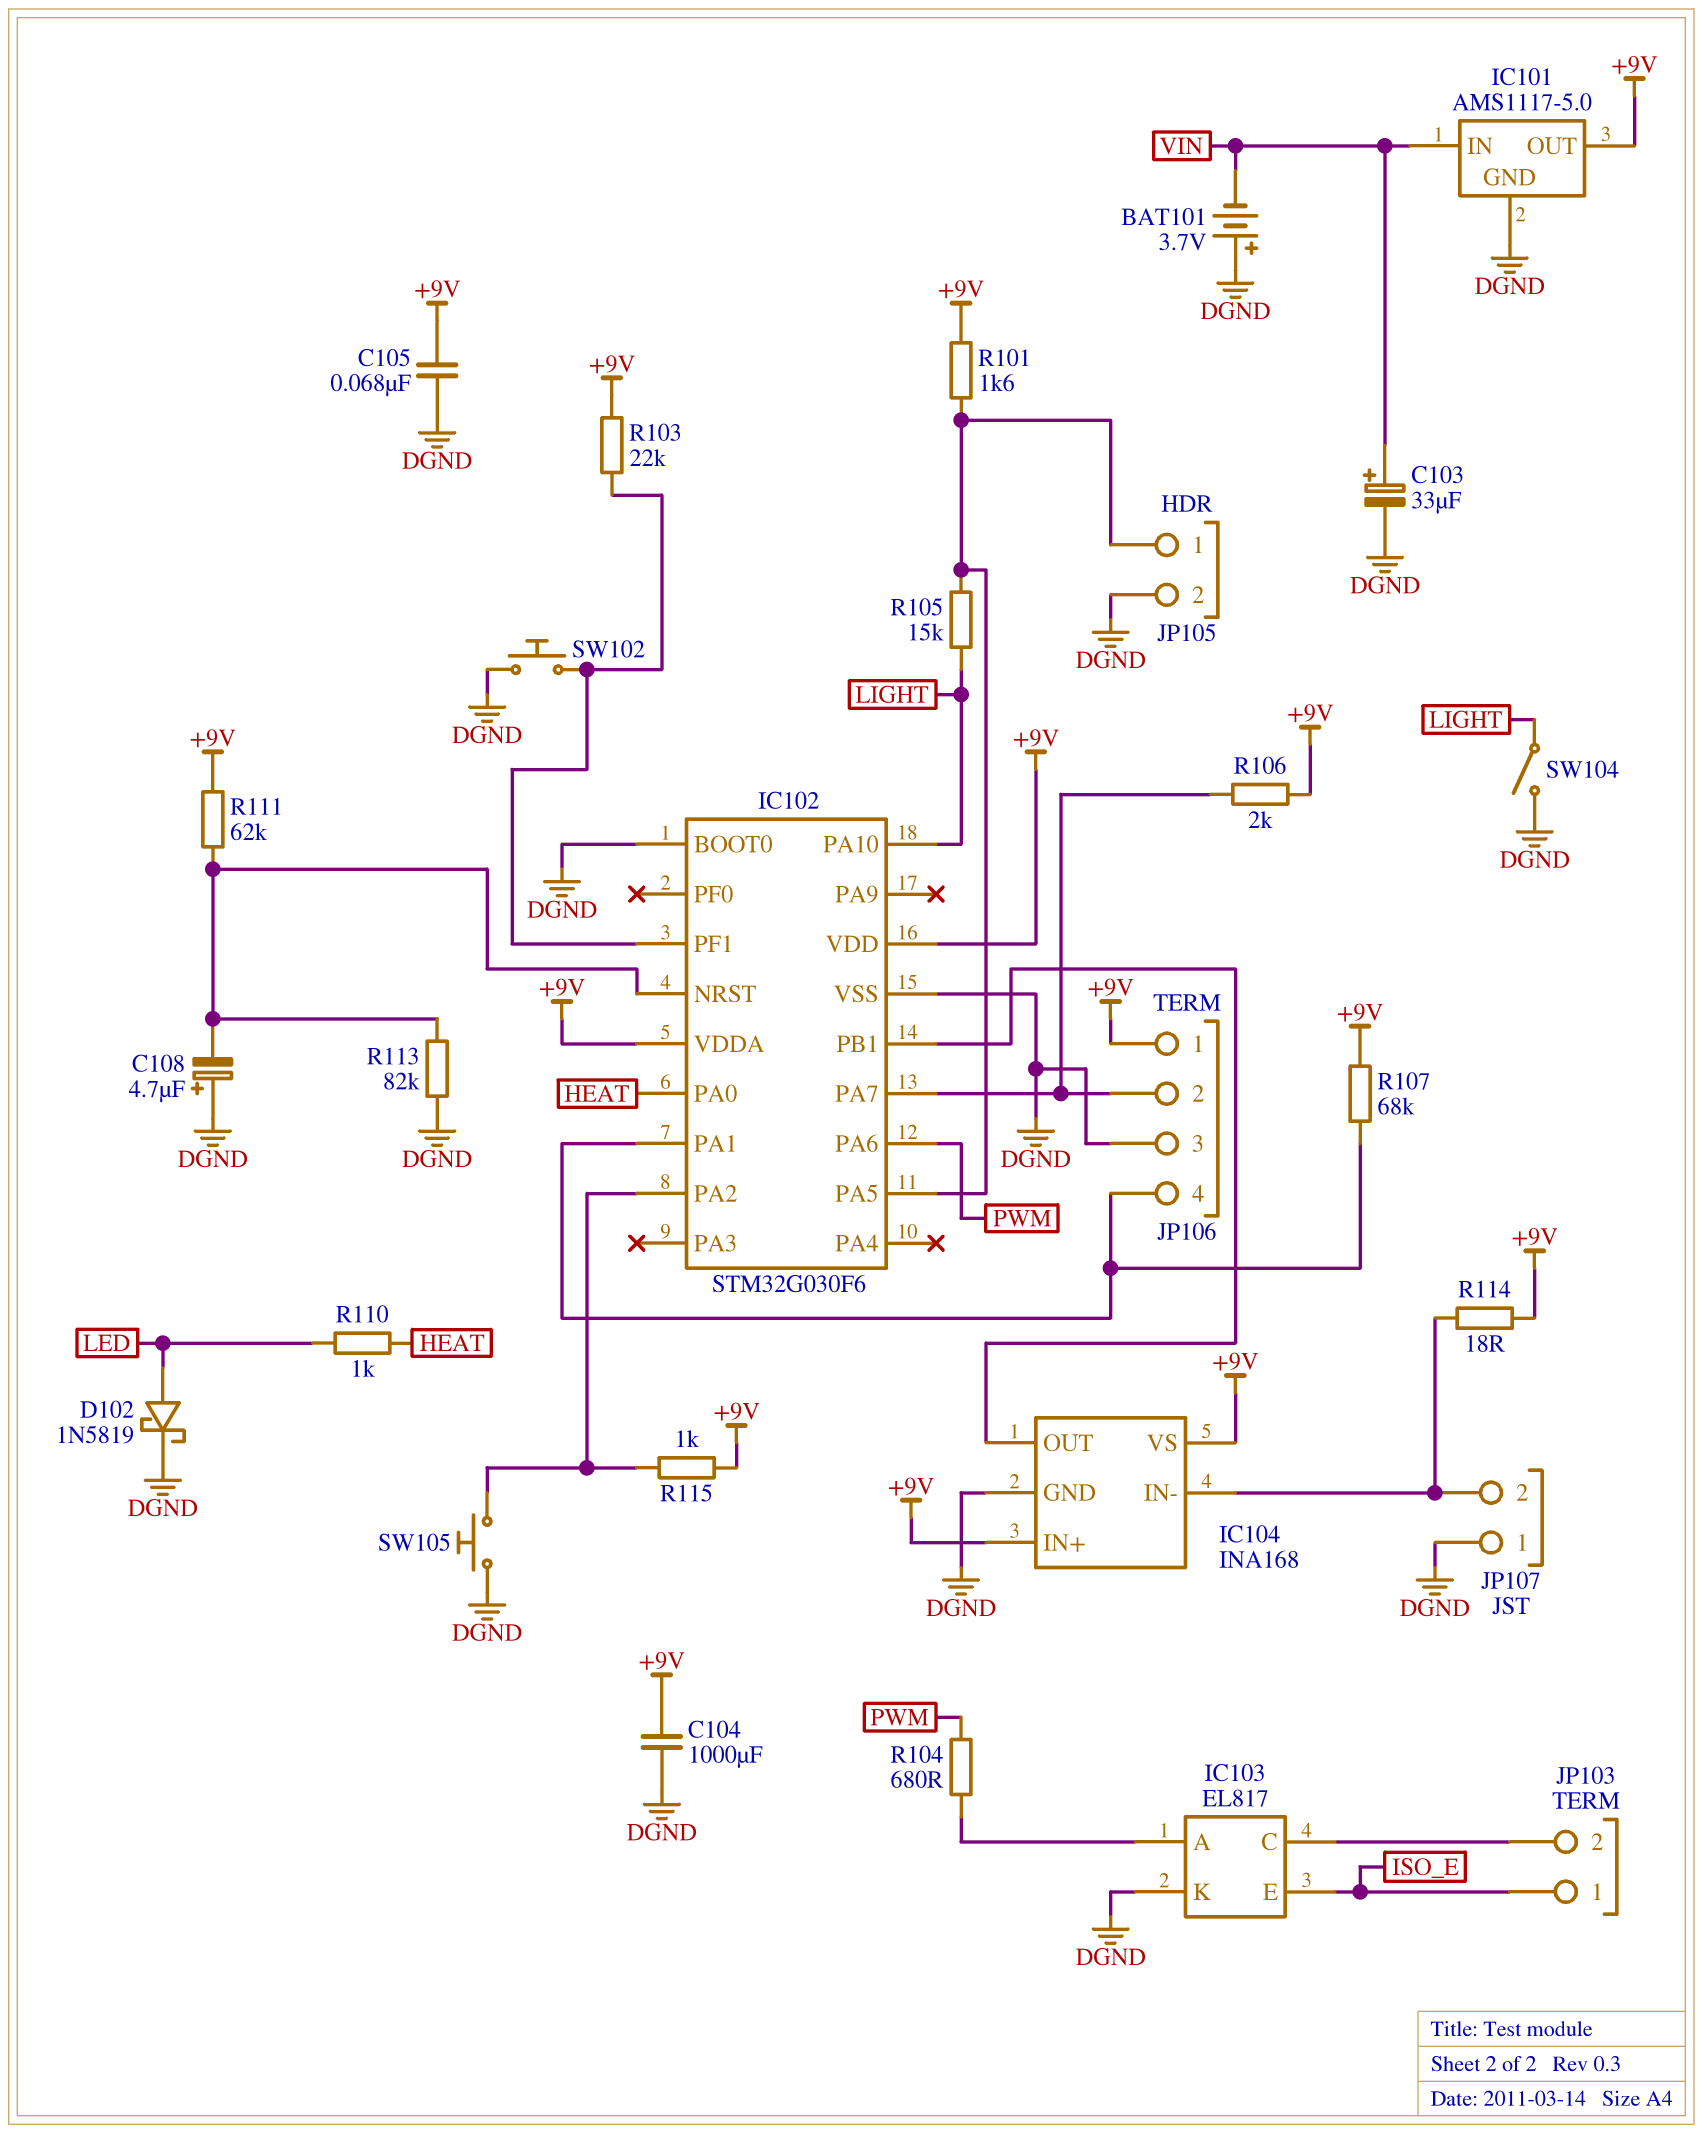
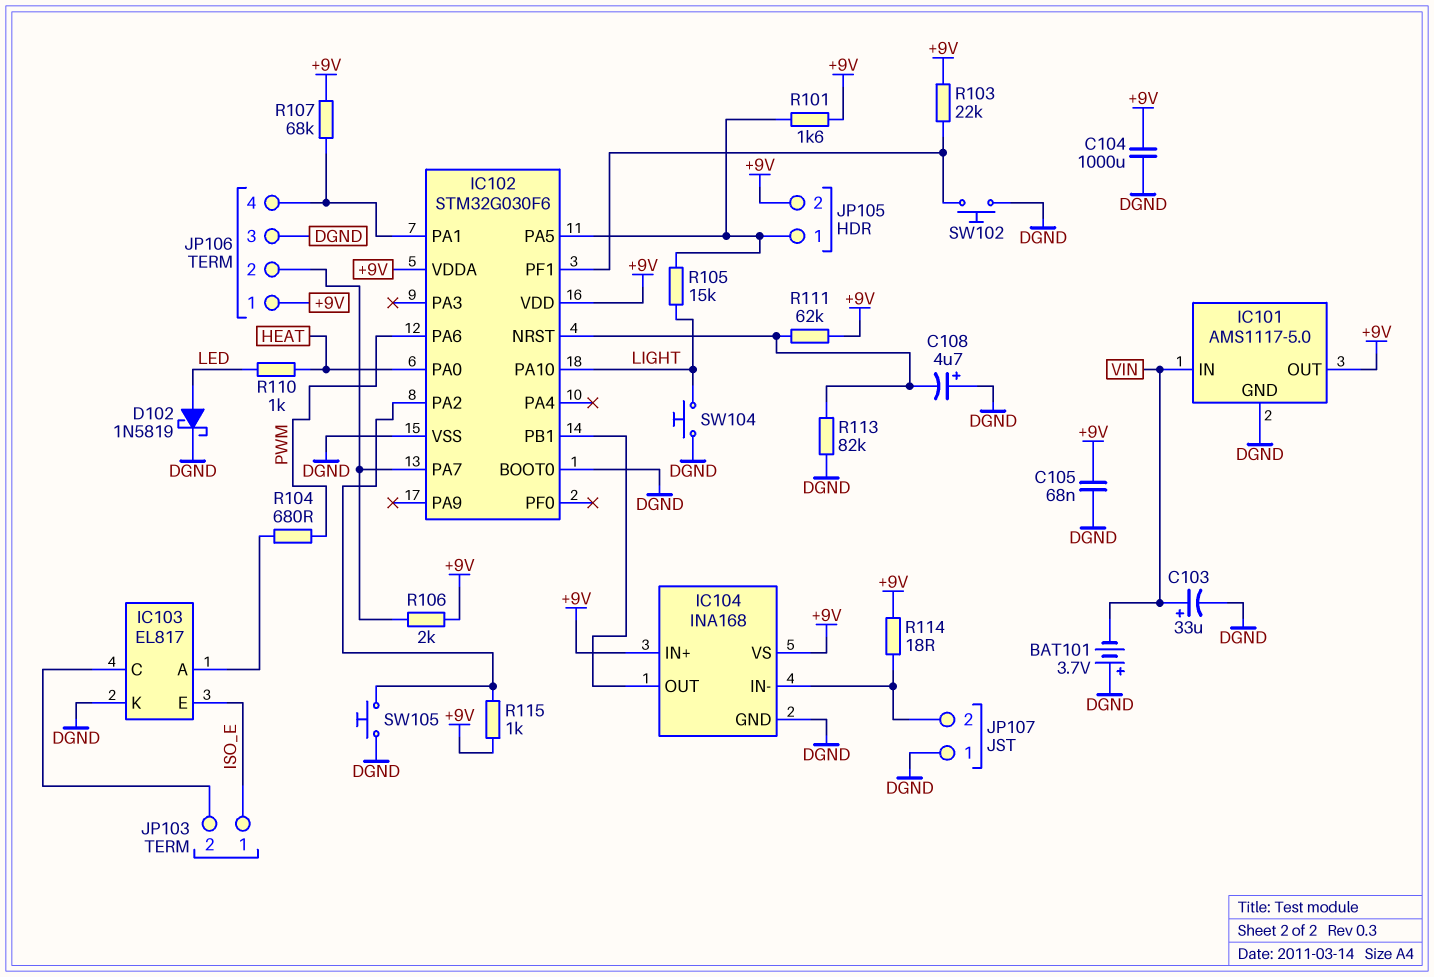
JP105 pin 2: DGND -> +9V
SW104: switch (DGND, LIGHT) -> button (DGND, LIGHT)

